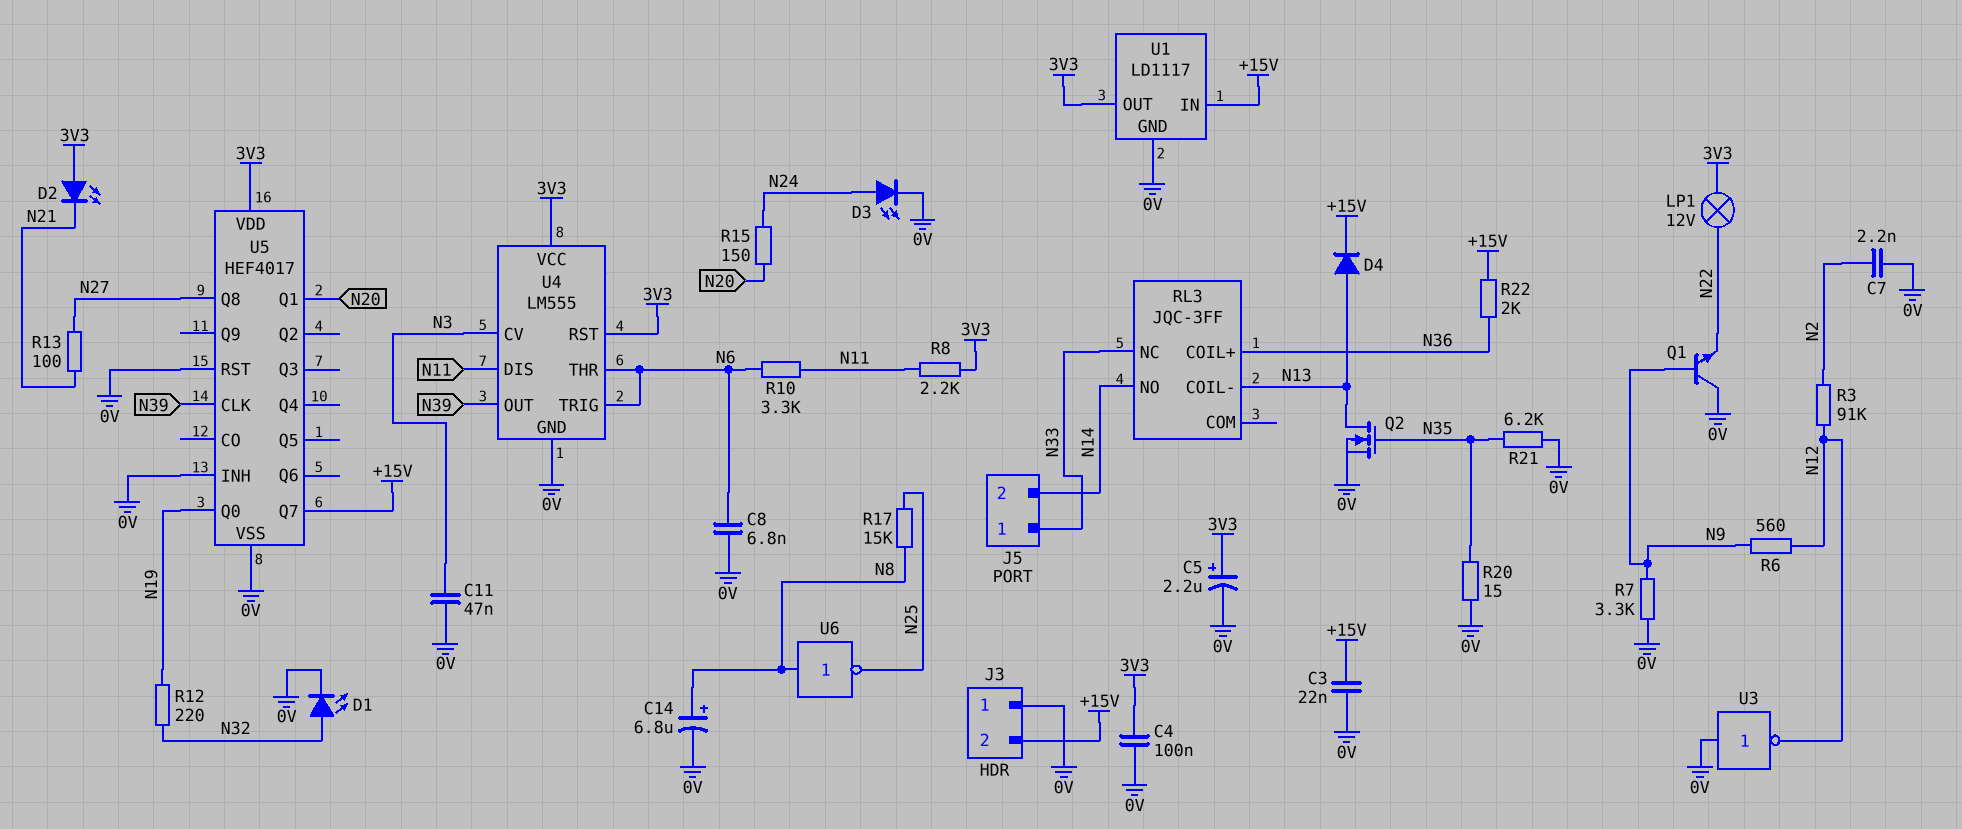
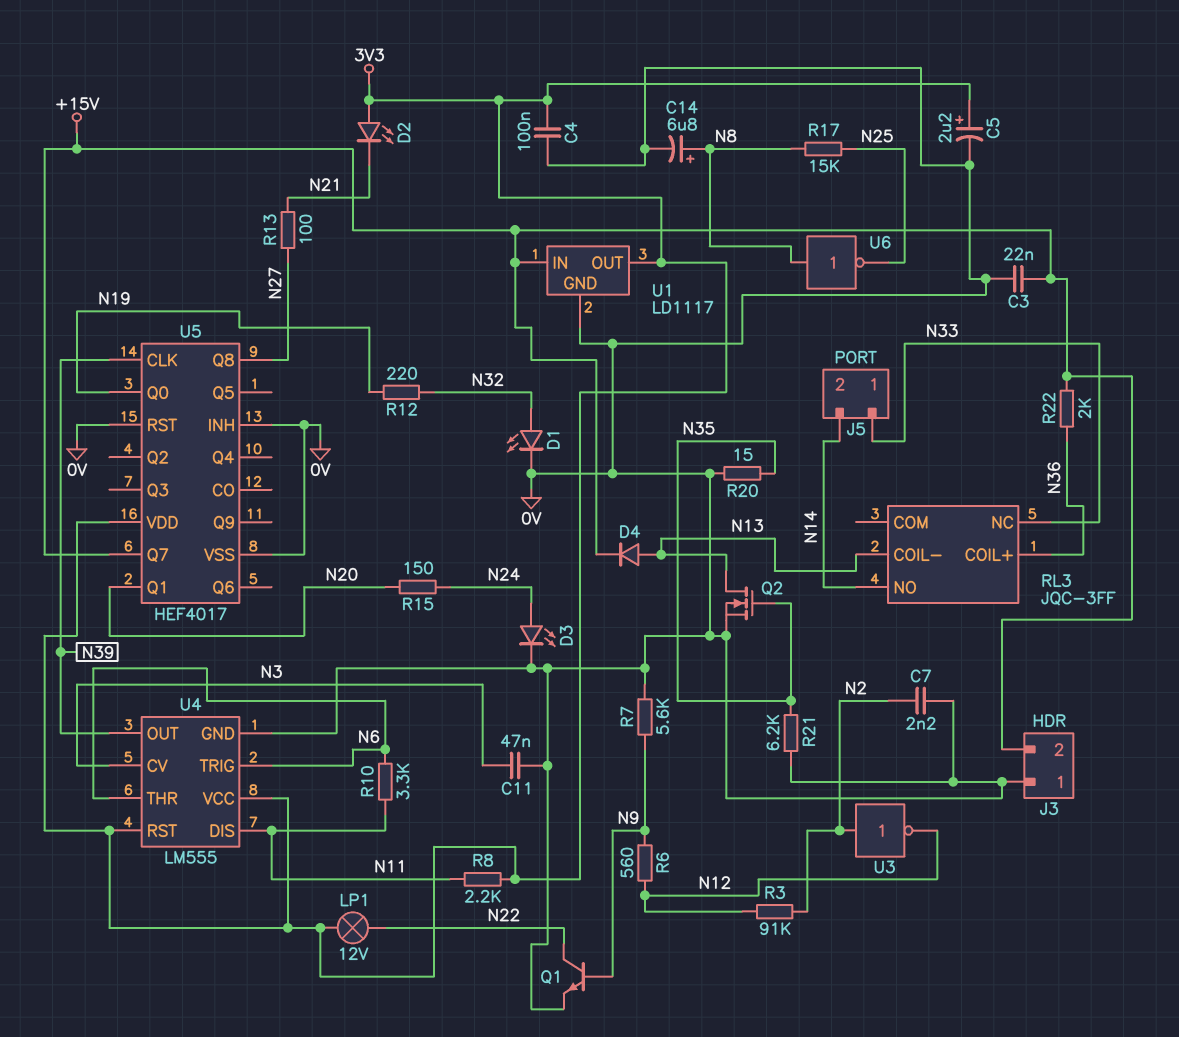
C8: 6.8nF (0V, N6) -> none
Q1: NPN (B N9, C 0V, E N22) -> NPN (B N9, C N22, E 0V)
R7: 3.3k (0V, N9) -> 5.6k (0V, N9)
U3: NOT (in 0V, out N12) -> NOT (in N2, out N12)

